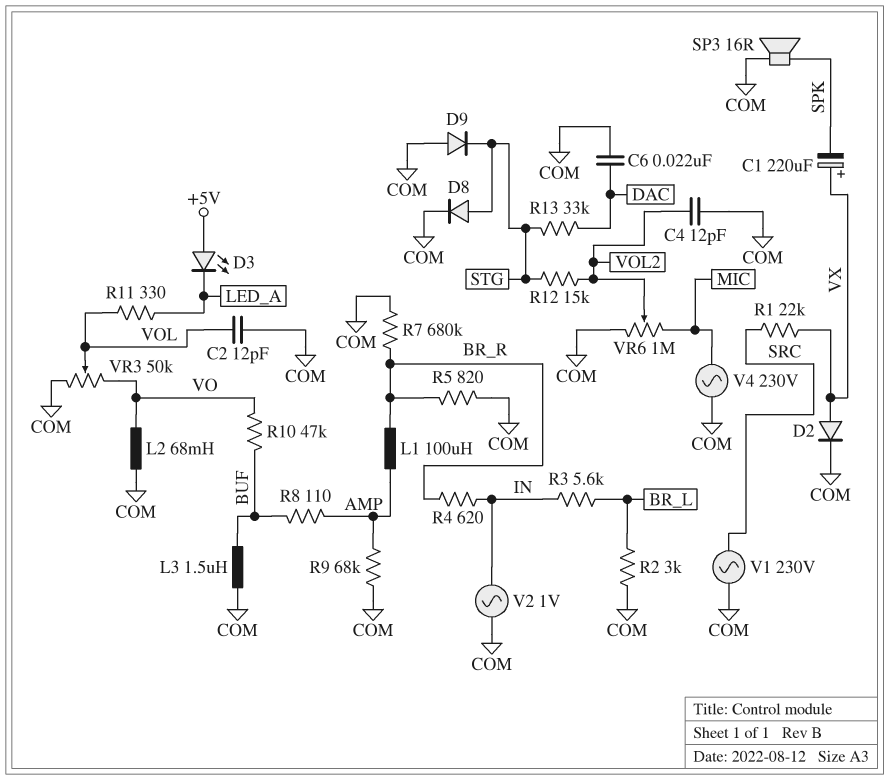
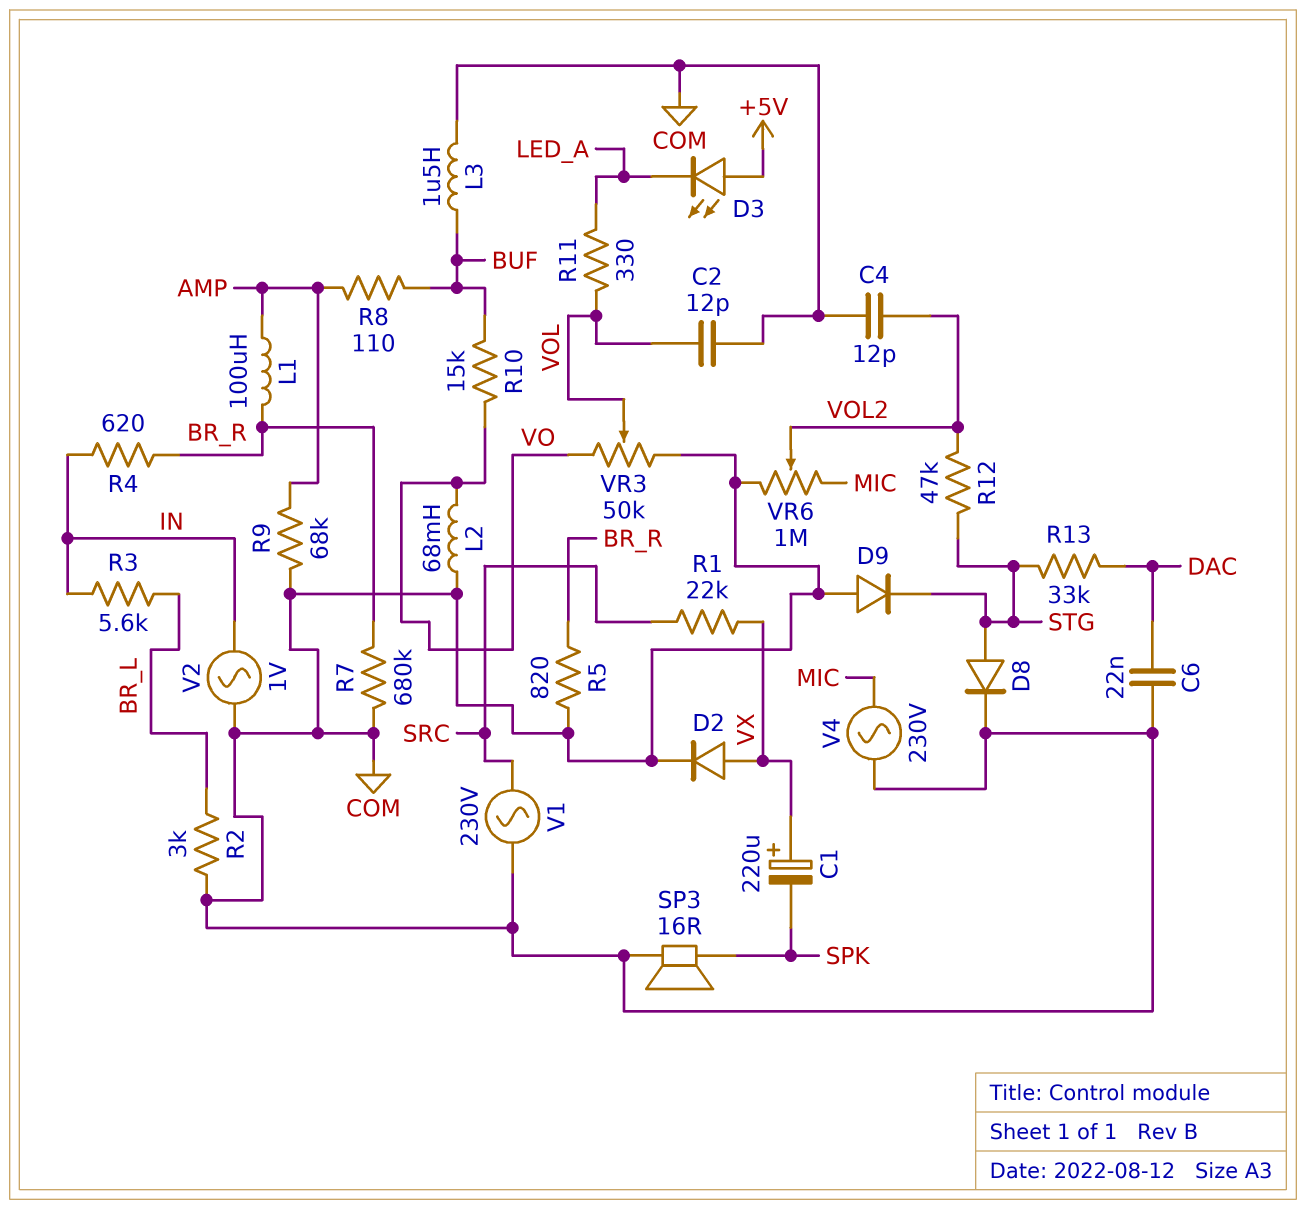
R10: 47k (BUF, VO) -> 15k (BUF, VO)
R12: 15k (STG, VOL2) -> 47k (STG, VOL2)

